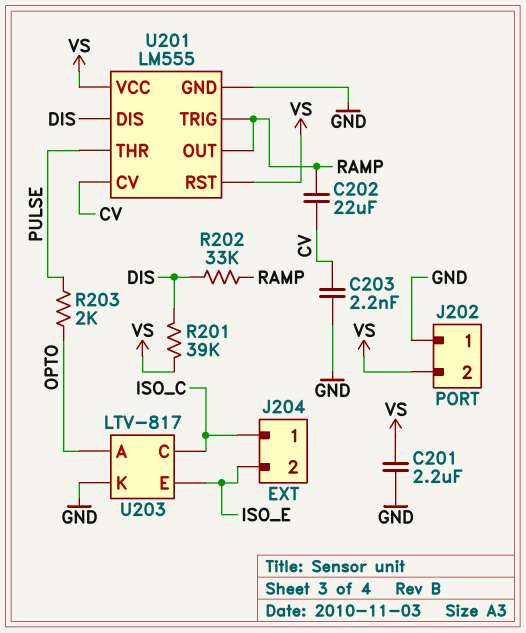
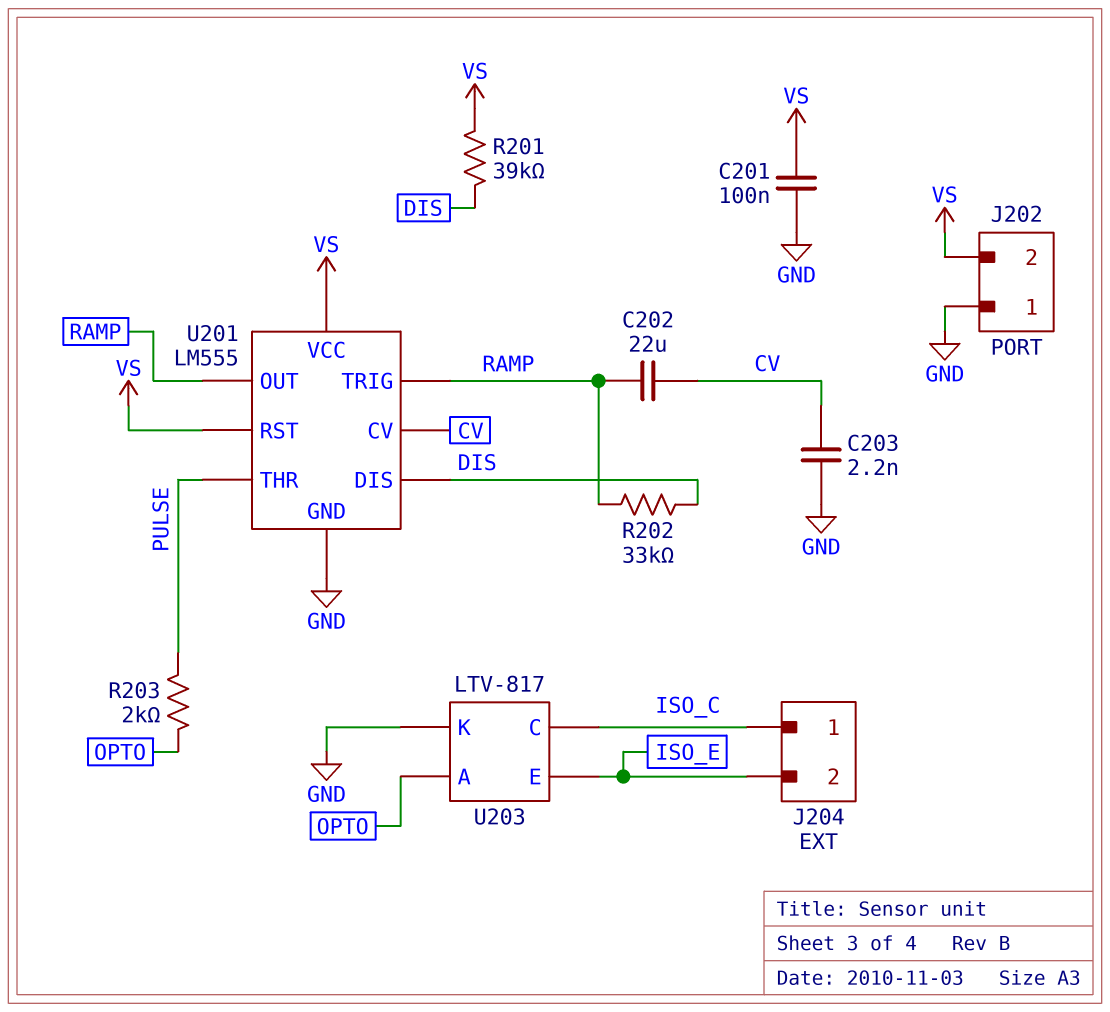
C201: 2.2uF (GND, VS) -> 100nF (GND, VS)

